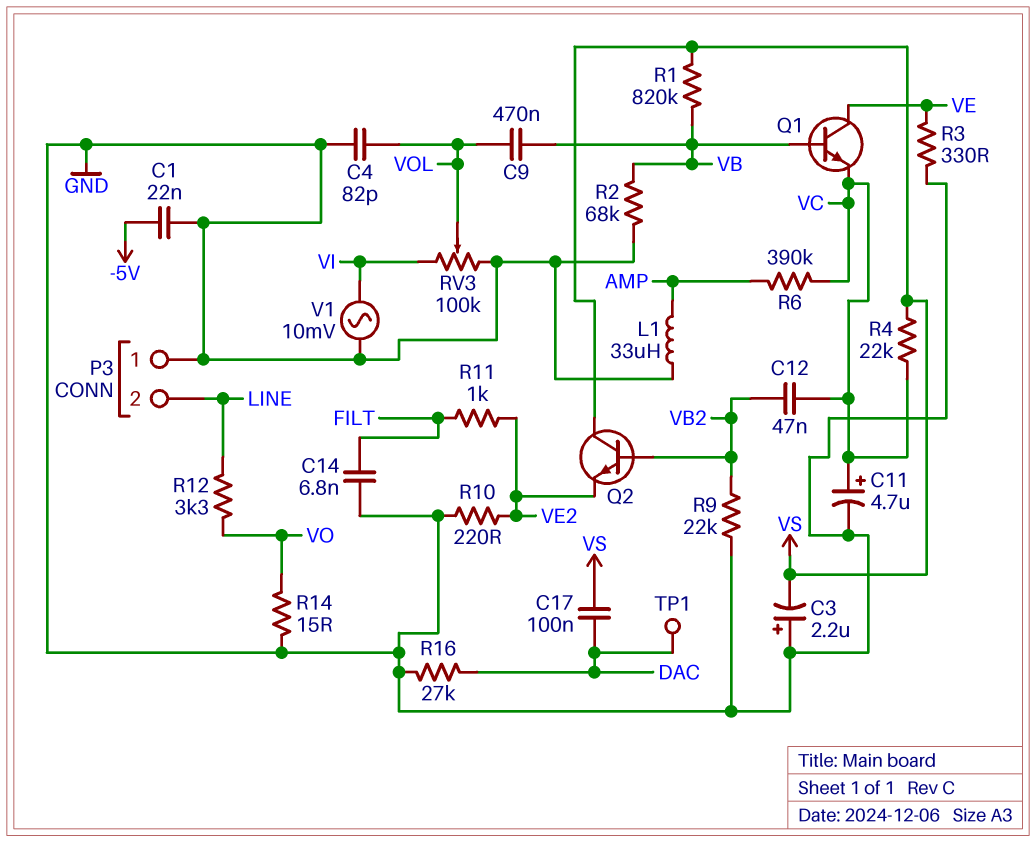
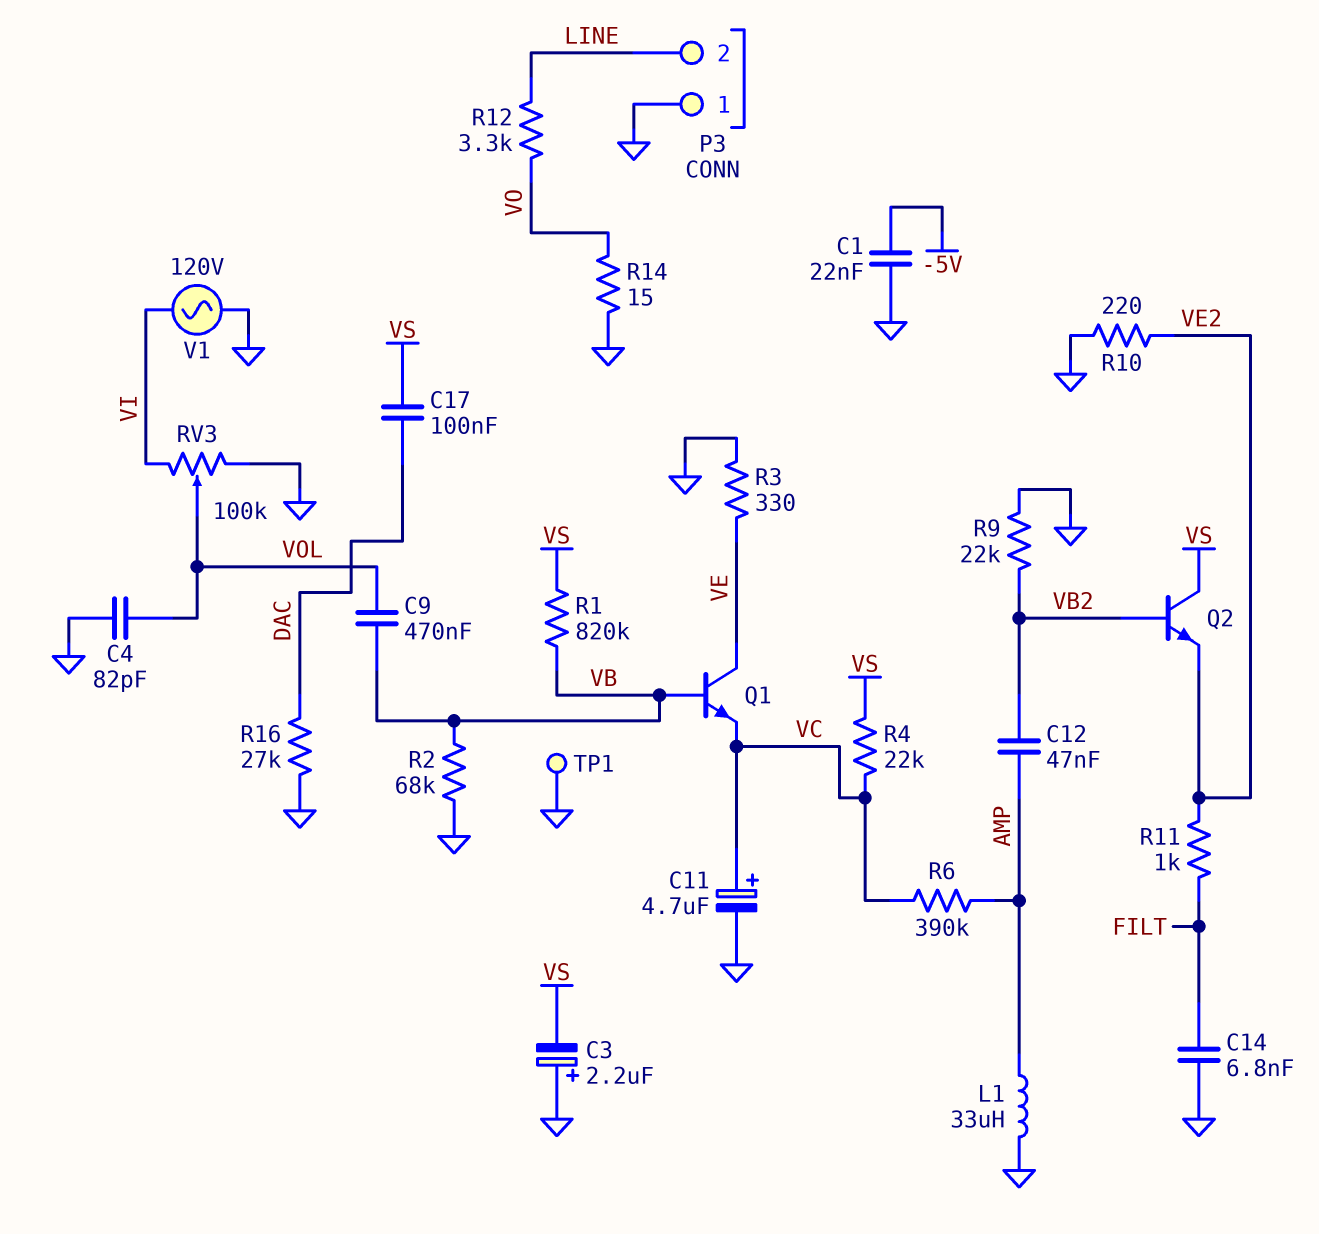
C12: 47nF (VB2, VC) -> 47nF (AMP, VB2)
TP1: test point (DAC) -> test point (GND)
V1: AC 10mV (GND, VI) -> AC 120V (GND, VI)

